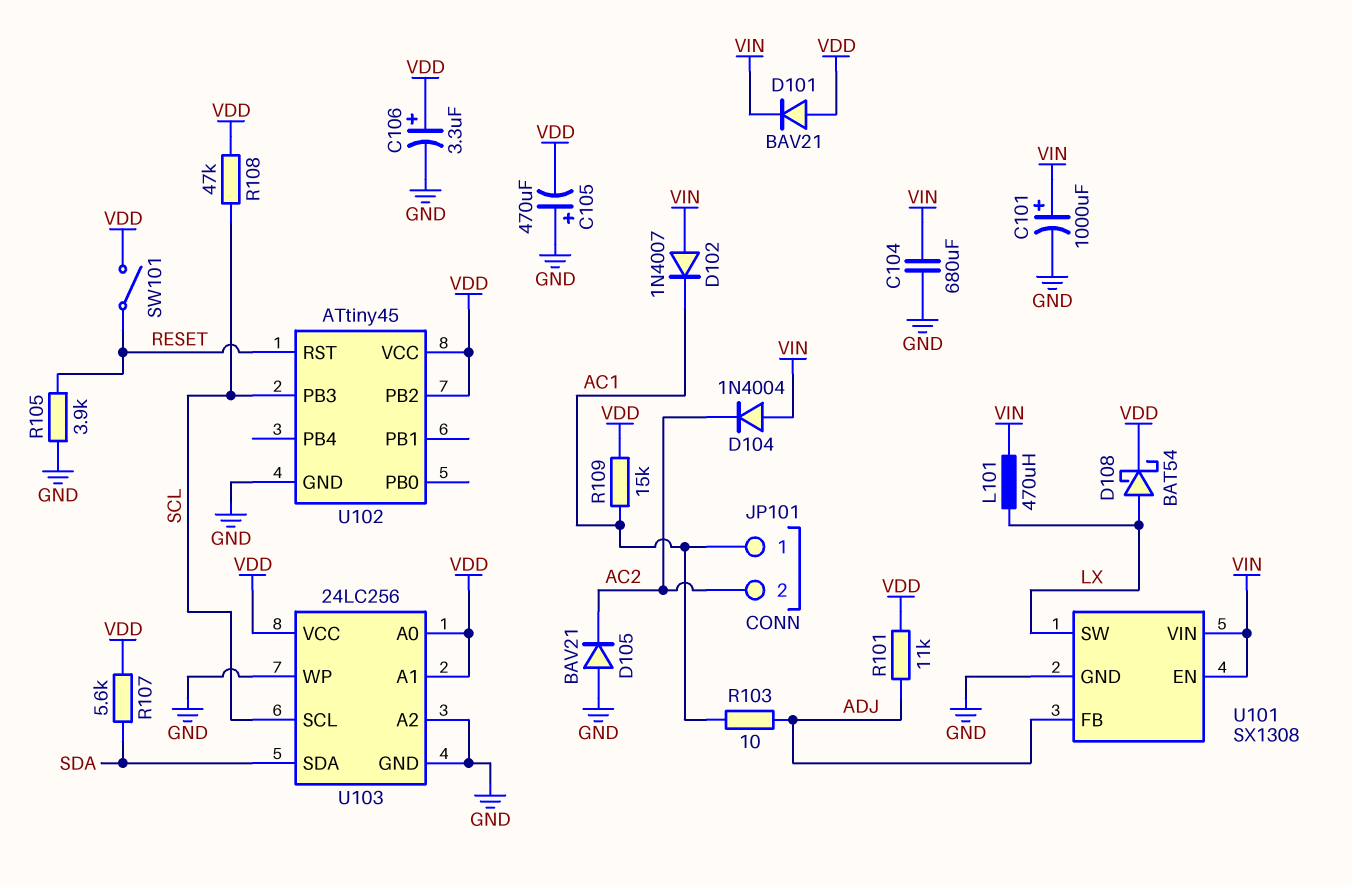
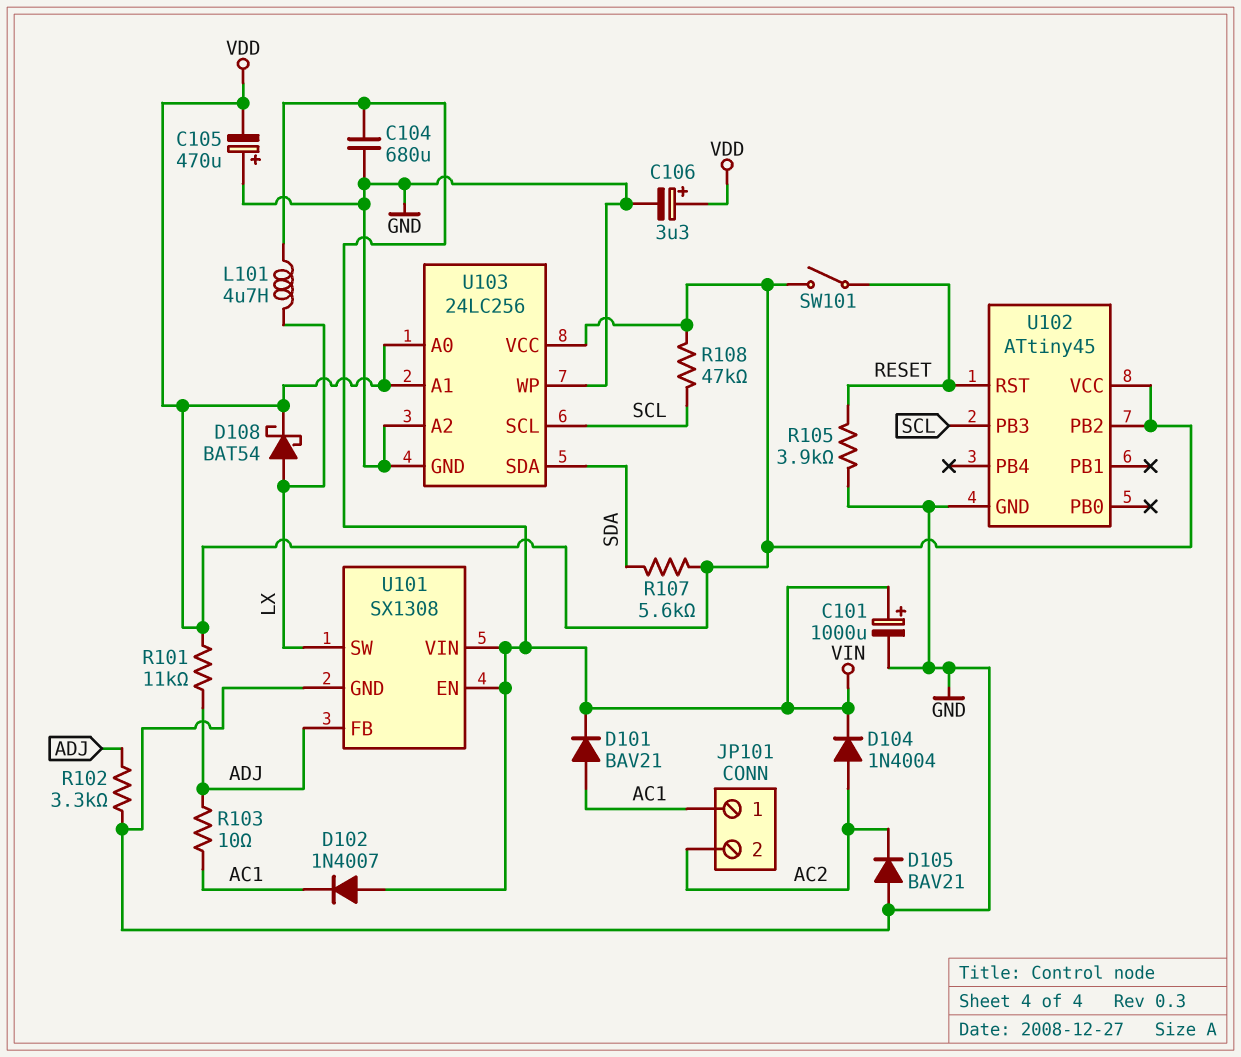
D101: diode BAV21 (A VDD, K VIN) -> diode BAV21 (A AC1, K VIN)
D104: diode 1N4004 (A VIN, K AC2) -> diode 1N4004 (A AC2, K VIN)
L101: 470uH (LX, VIN) -> 4.7uH (LX, VIN)
R102: none -> 3.3k (ADJ, GND)
R109: 15k (AC1, VDD) -> none

